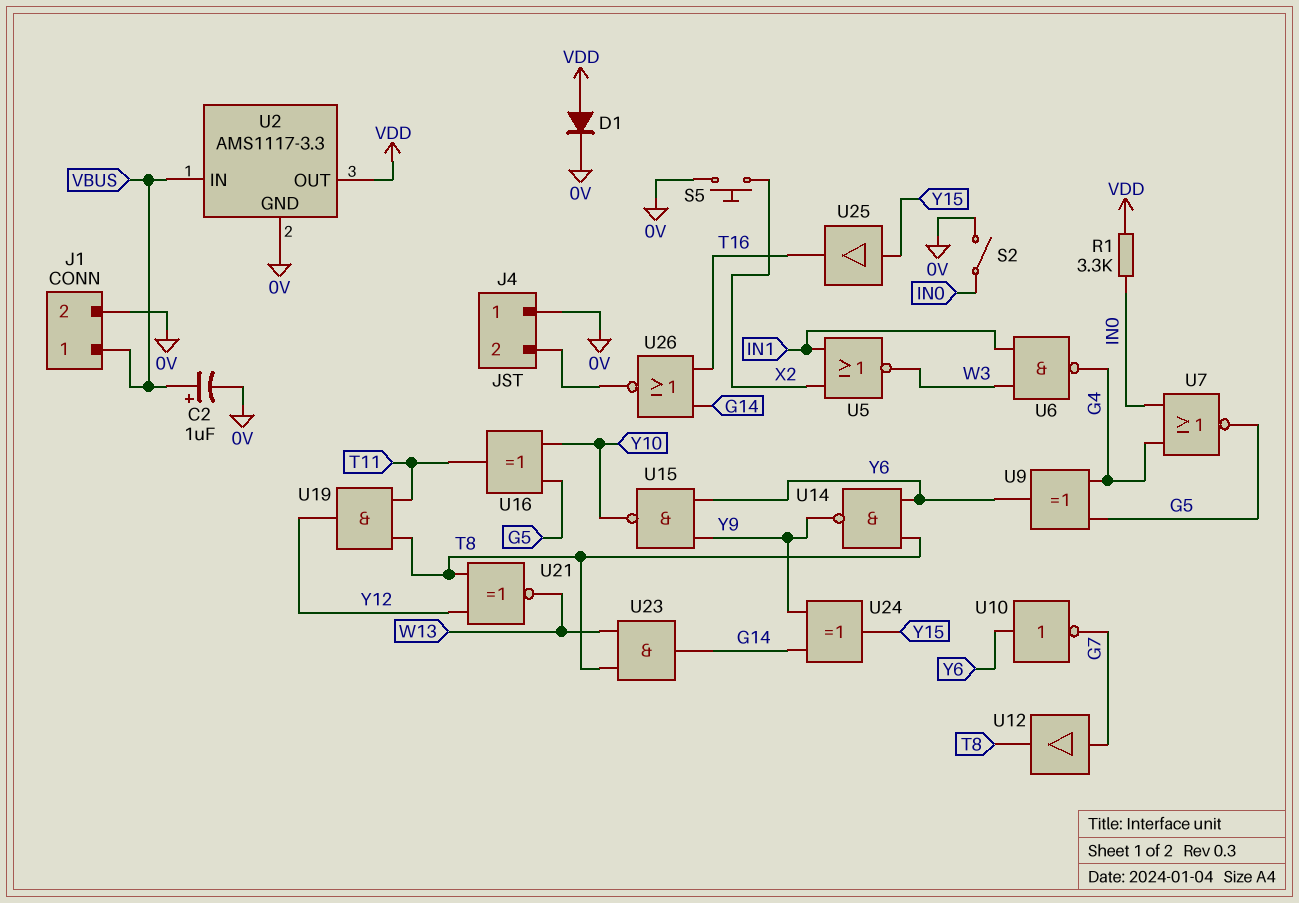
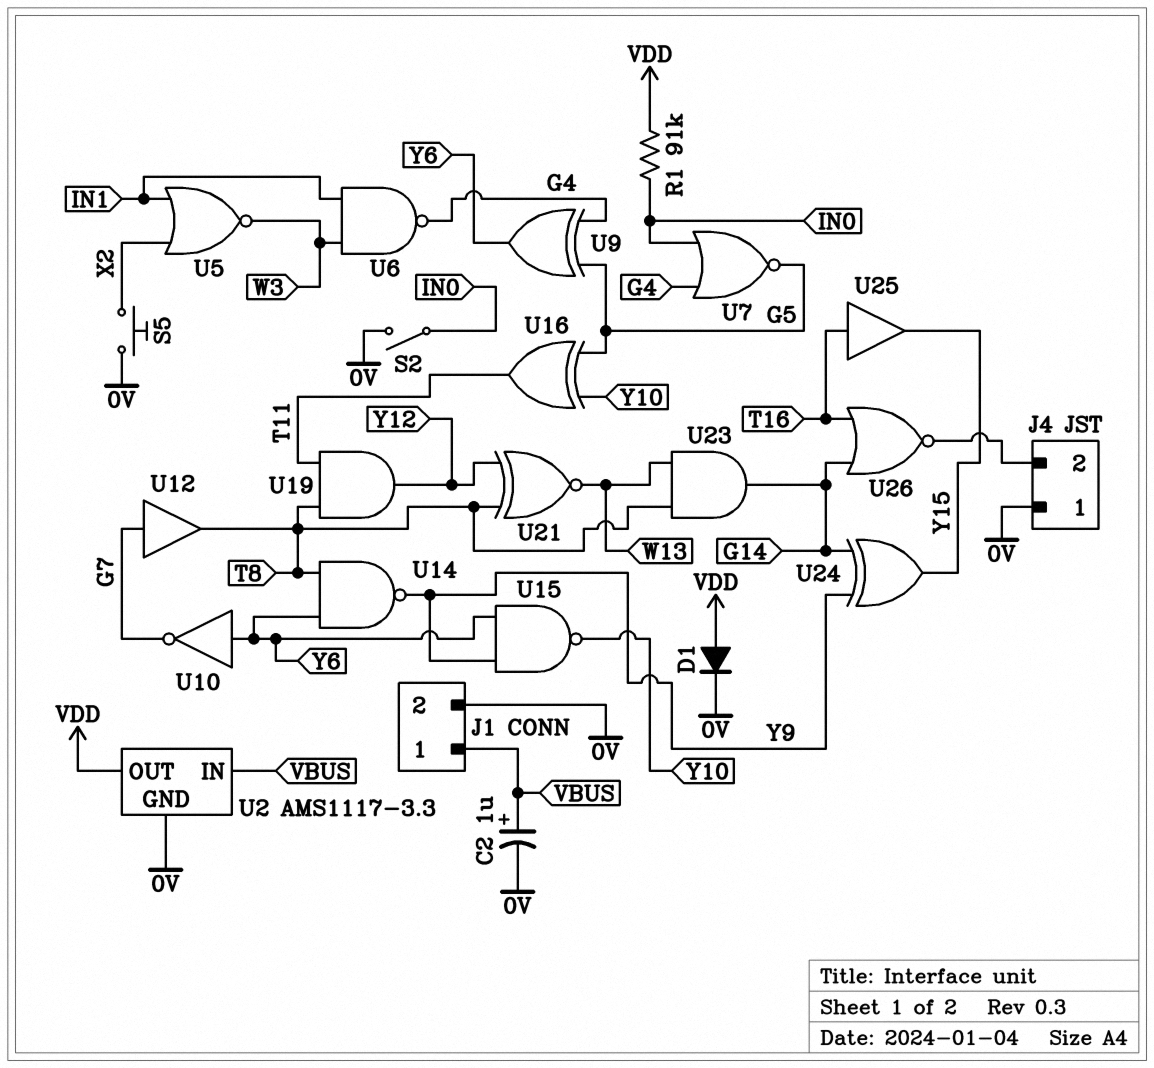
R1: 3.3k (IN0, VDD) -> 91k (IN0, VDD)
U25: buffer (in Y15, out T16) -> buffer (in T16, out Y15)

